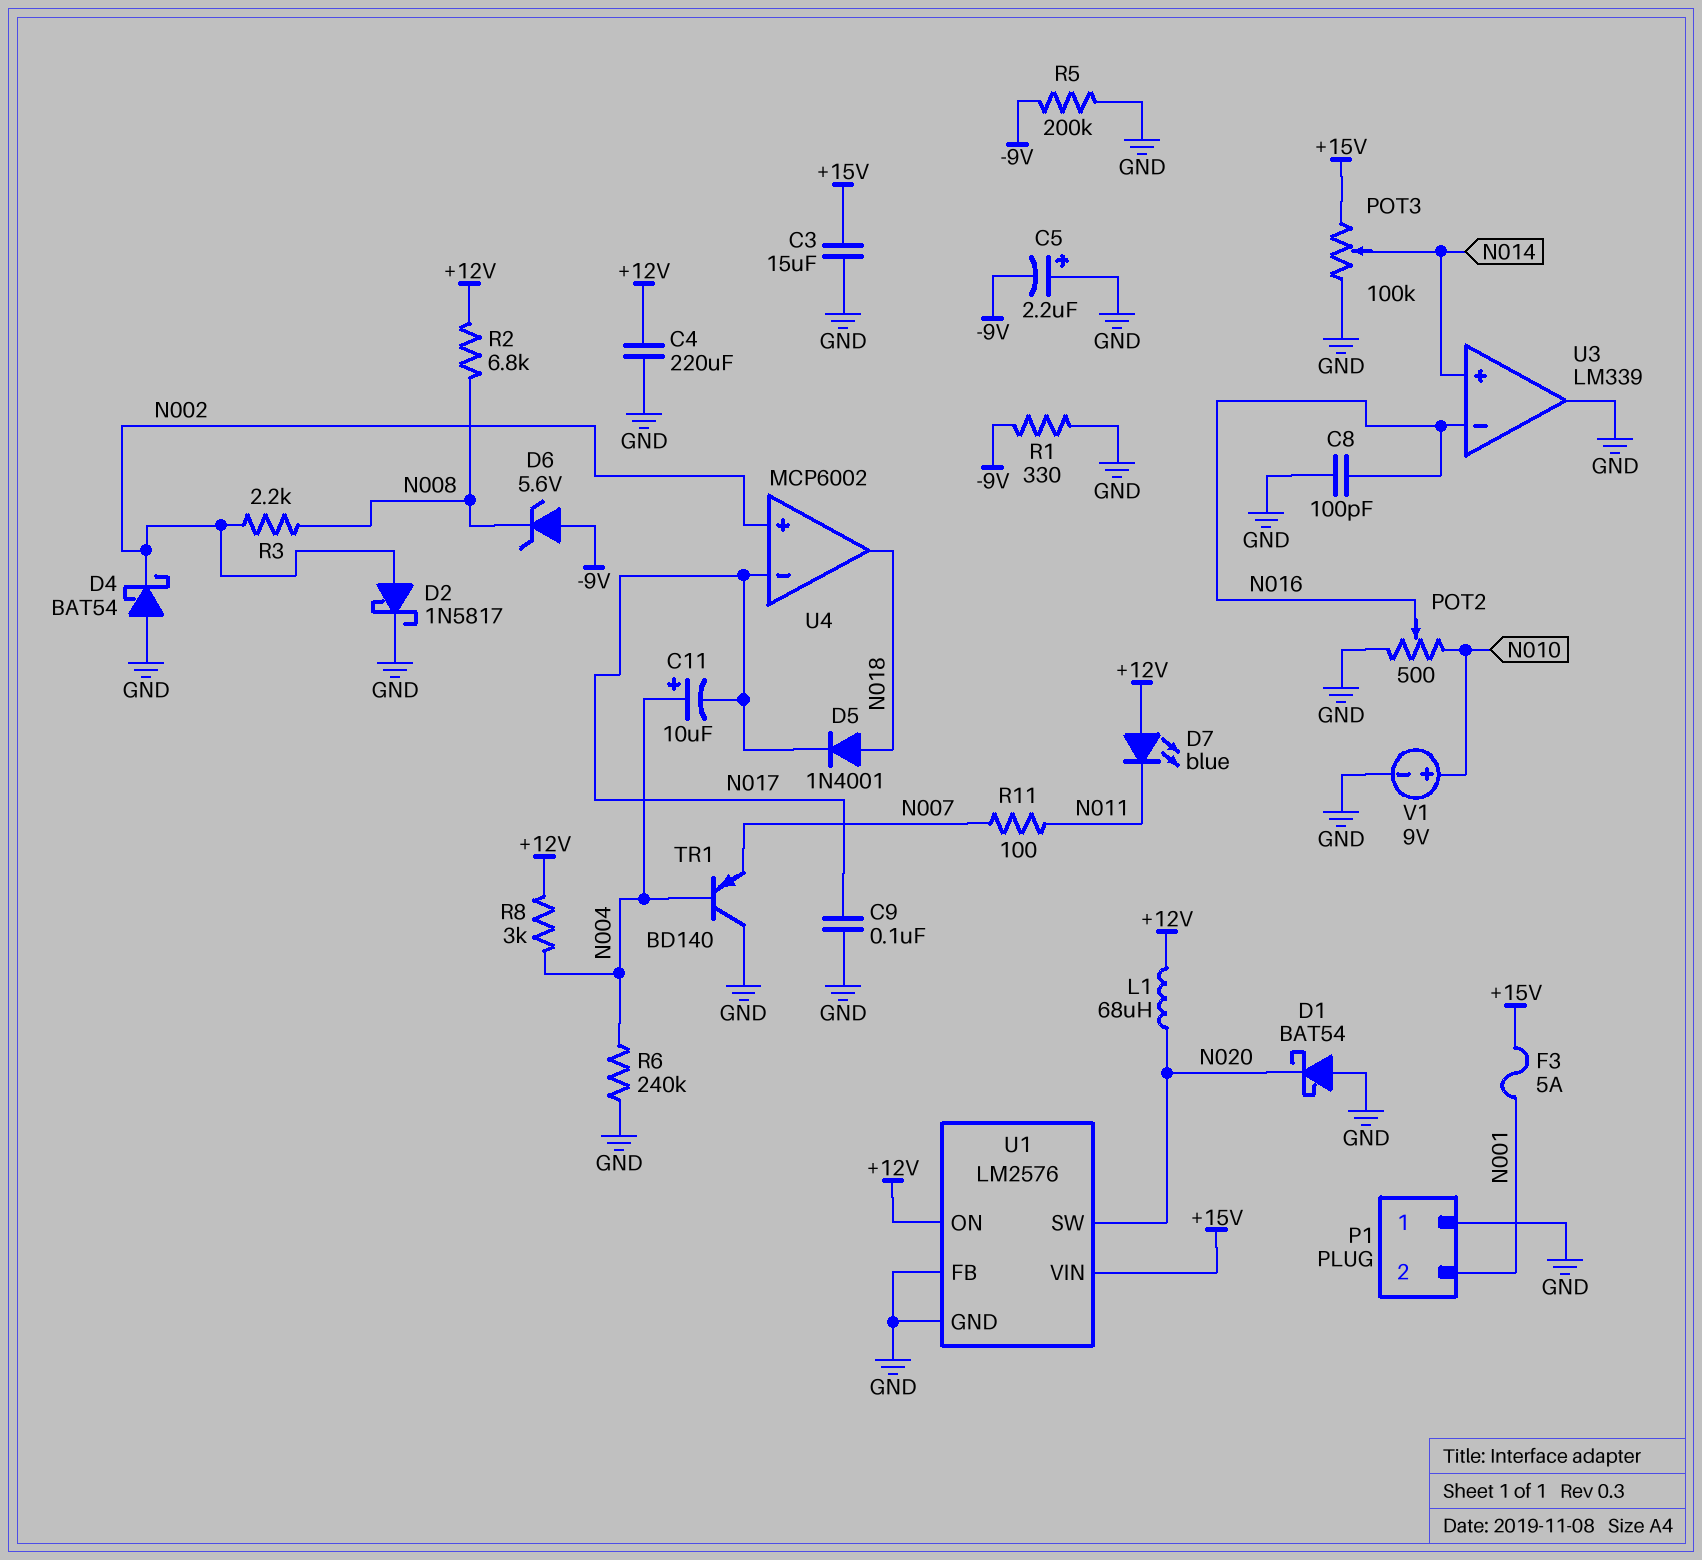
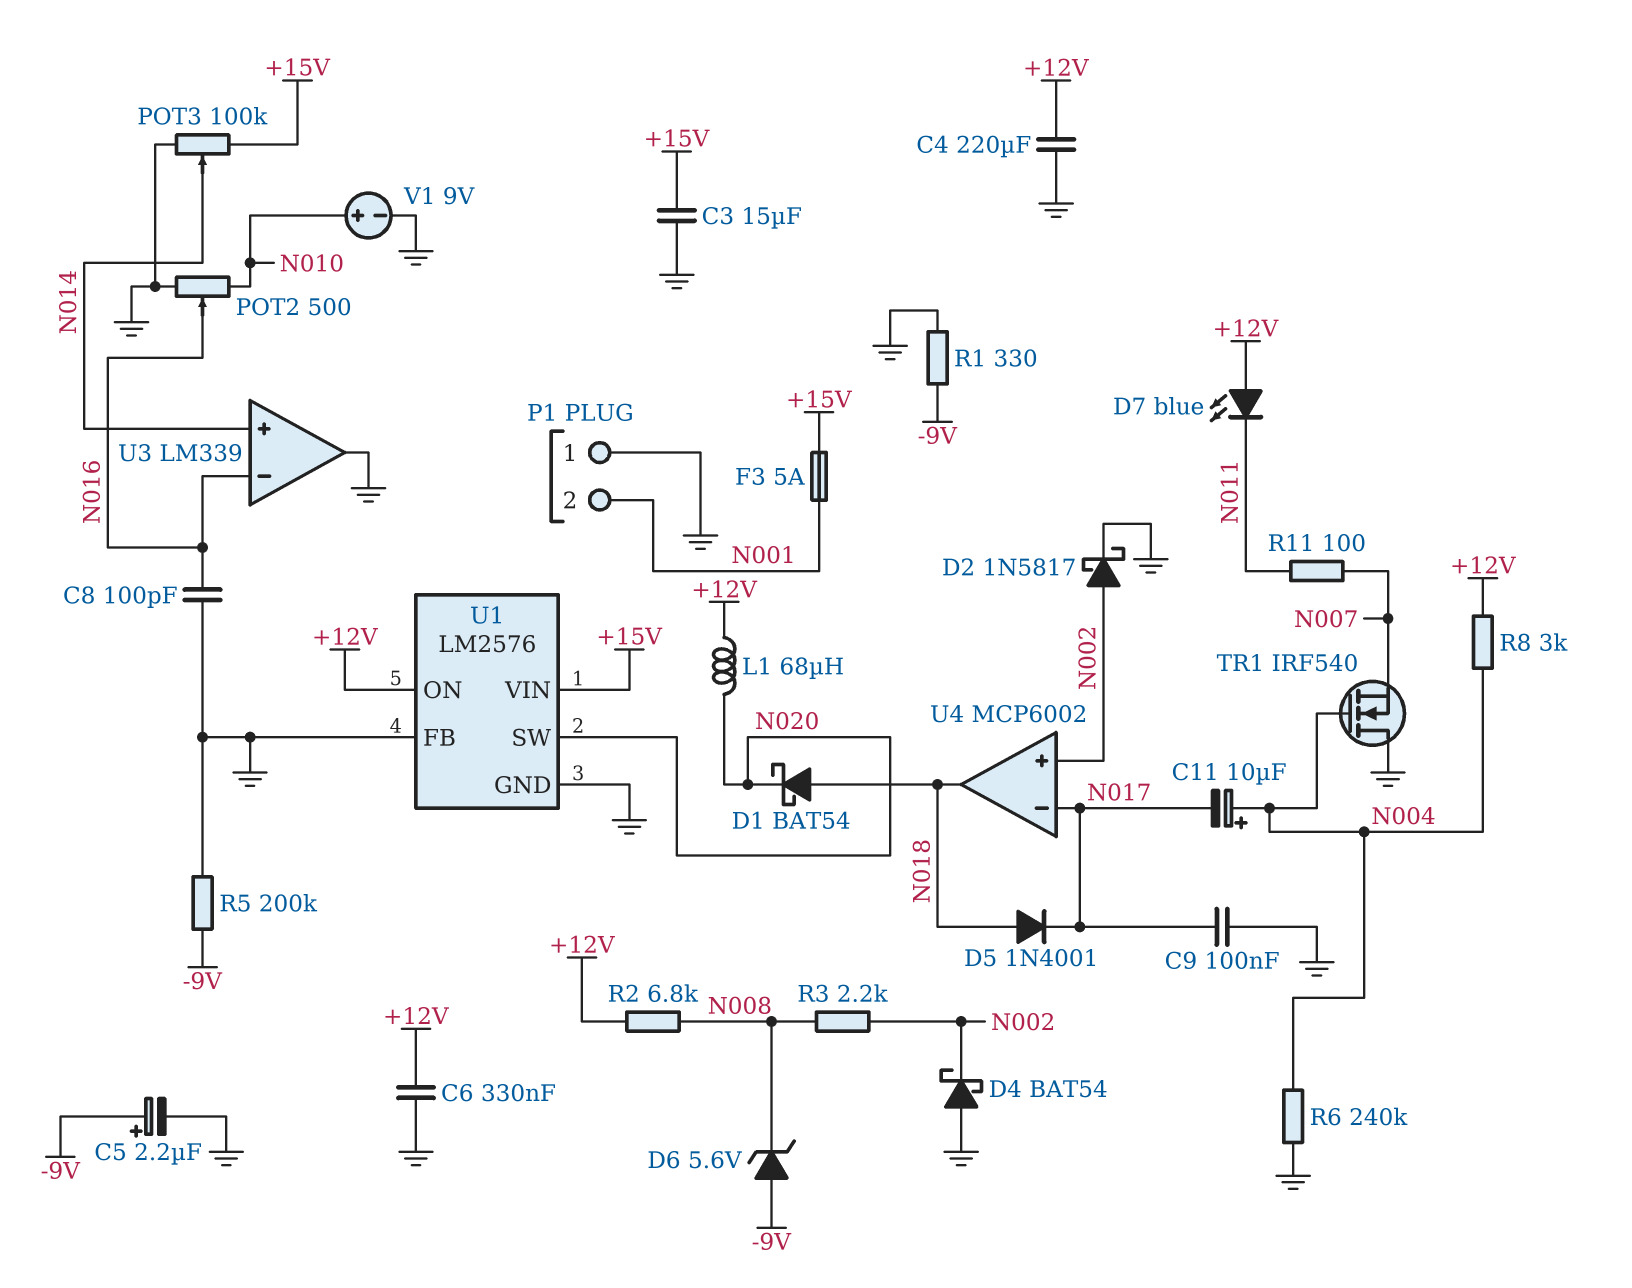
C5: 2.2uF (plus GND, minus -9V) -> 2.2uF (plus -9V, minus GND)
C6: none -> 330nF (+12V, GND)
D1: schottky BAT54 (A GND, K N020) -> schottky BAT54 (A N018, K N020)
TR1: PNP BD140 (B N004, C GND, E N007) -> NMOS IRF540 (G N004, D GND, S N007)

